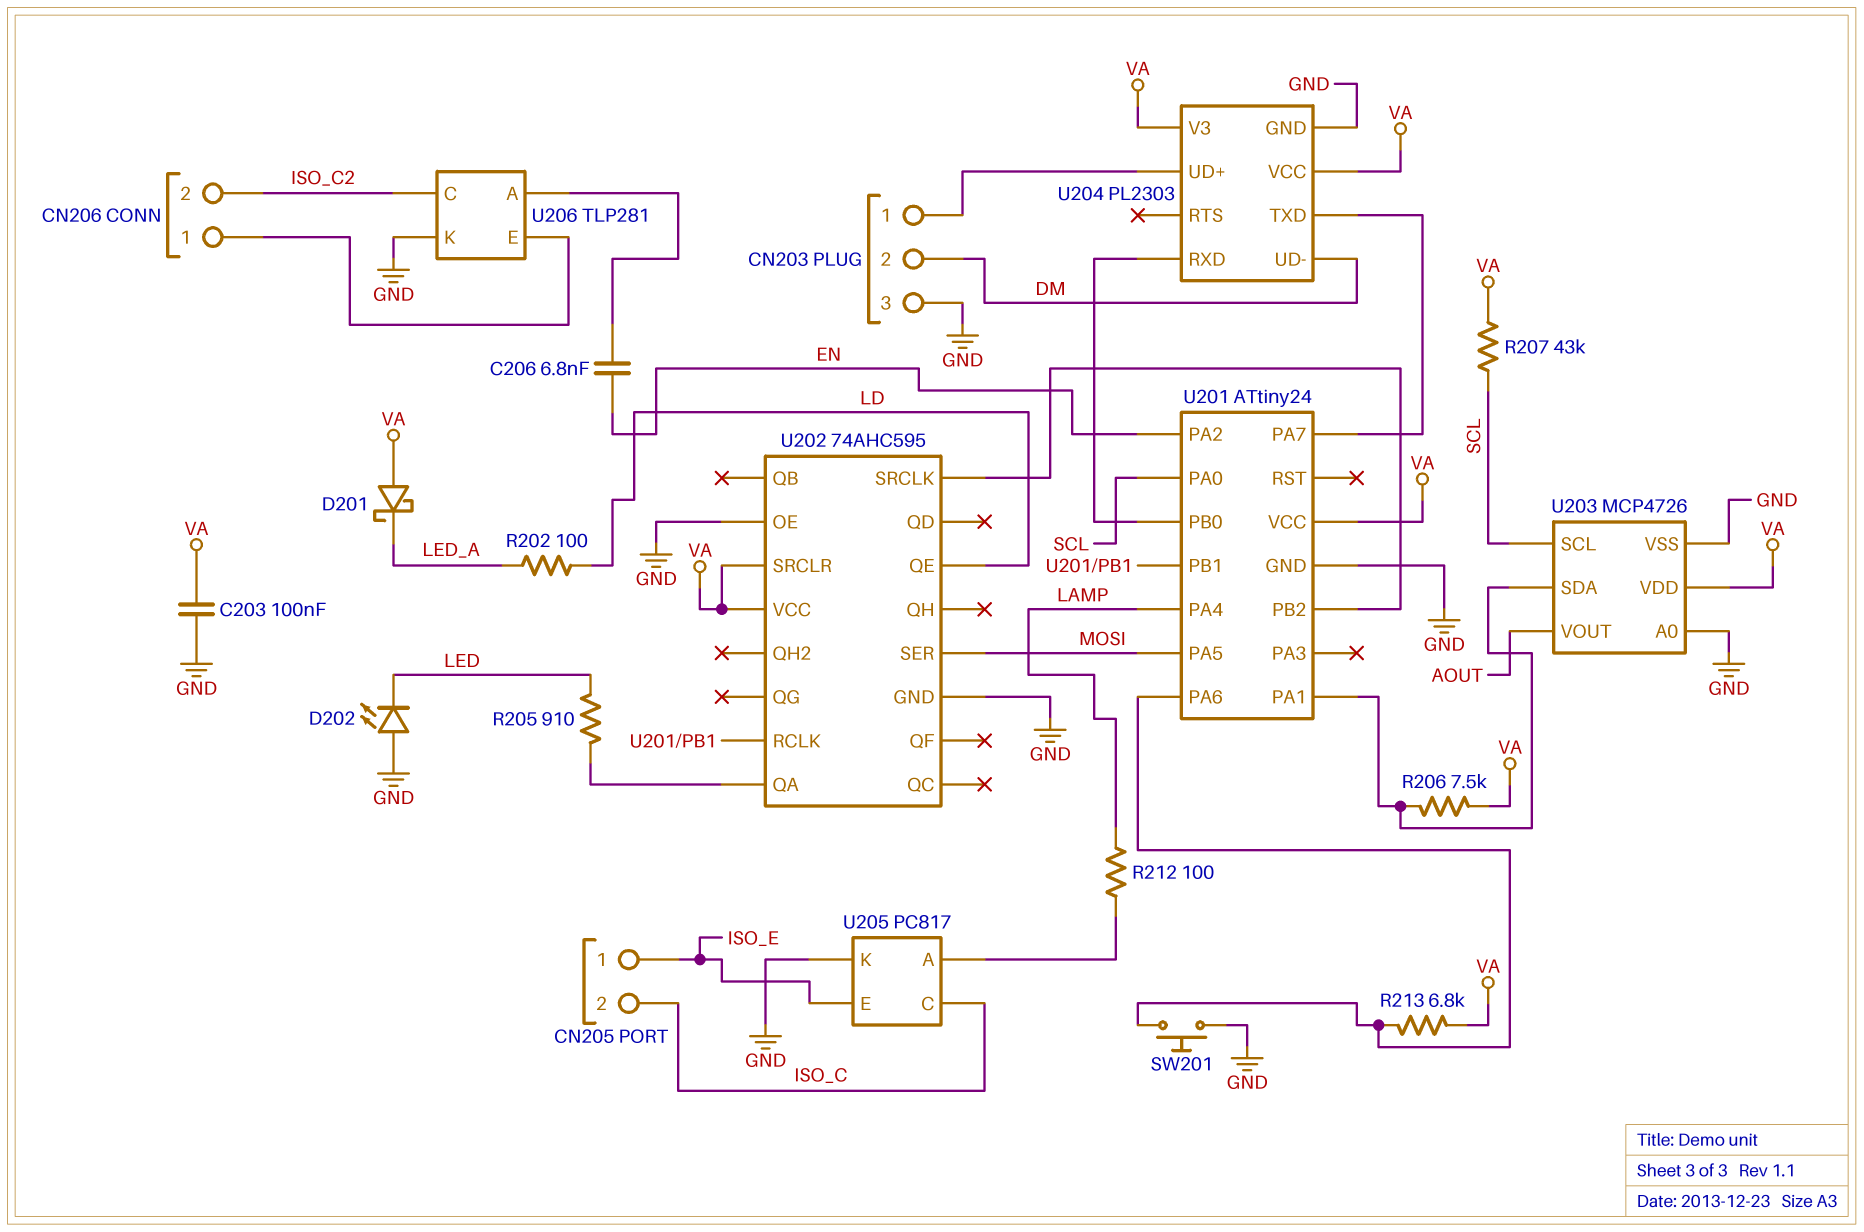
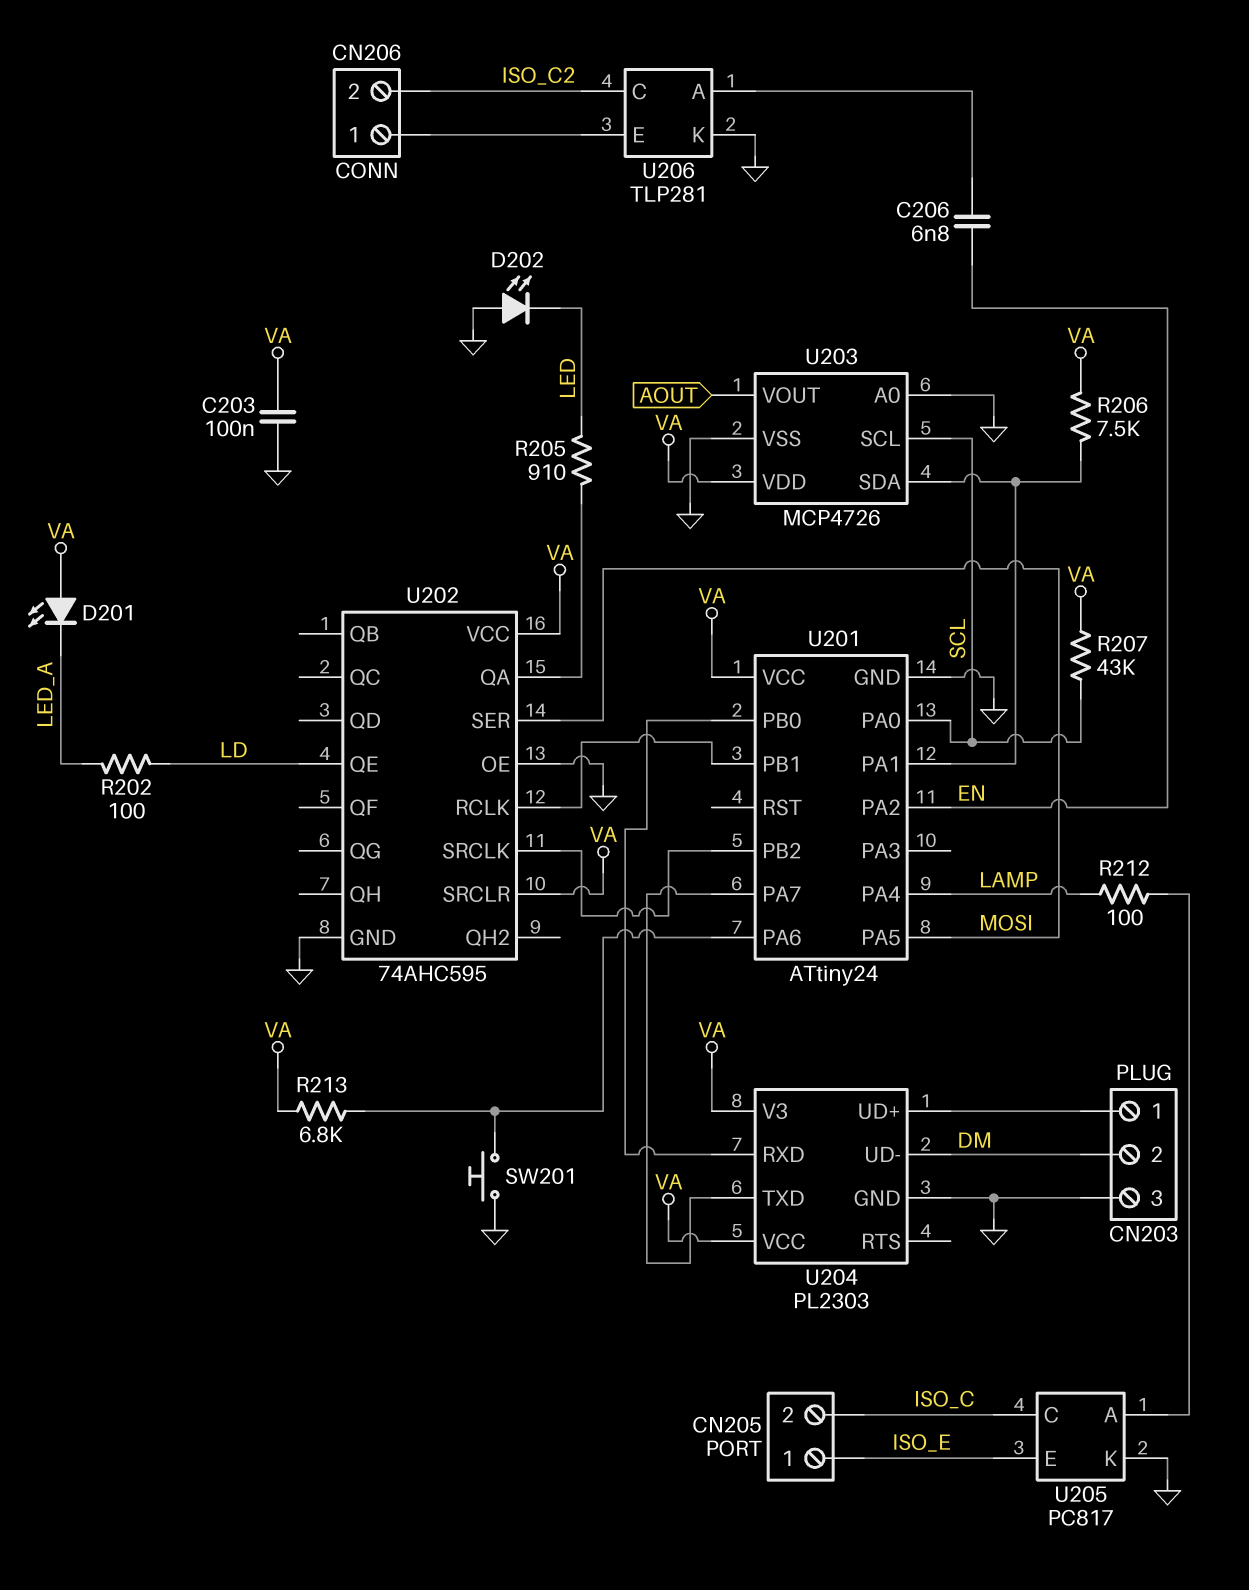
D201: schottky (A VA, K LED_A) -> LED (A VA, K LED_A)

